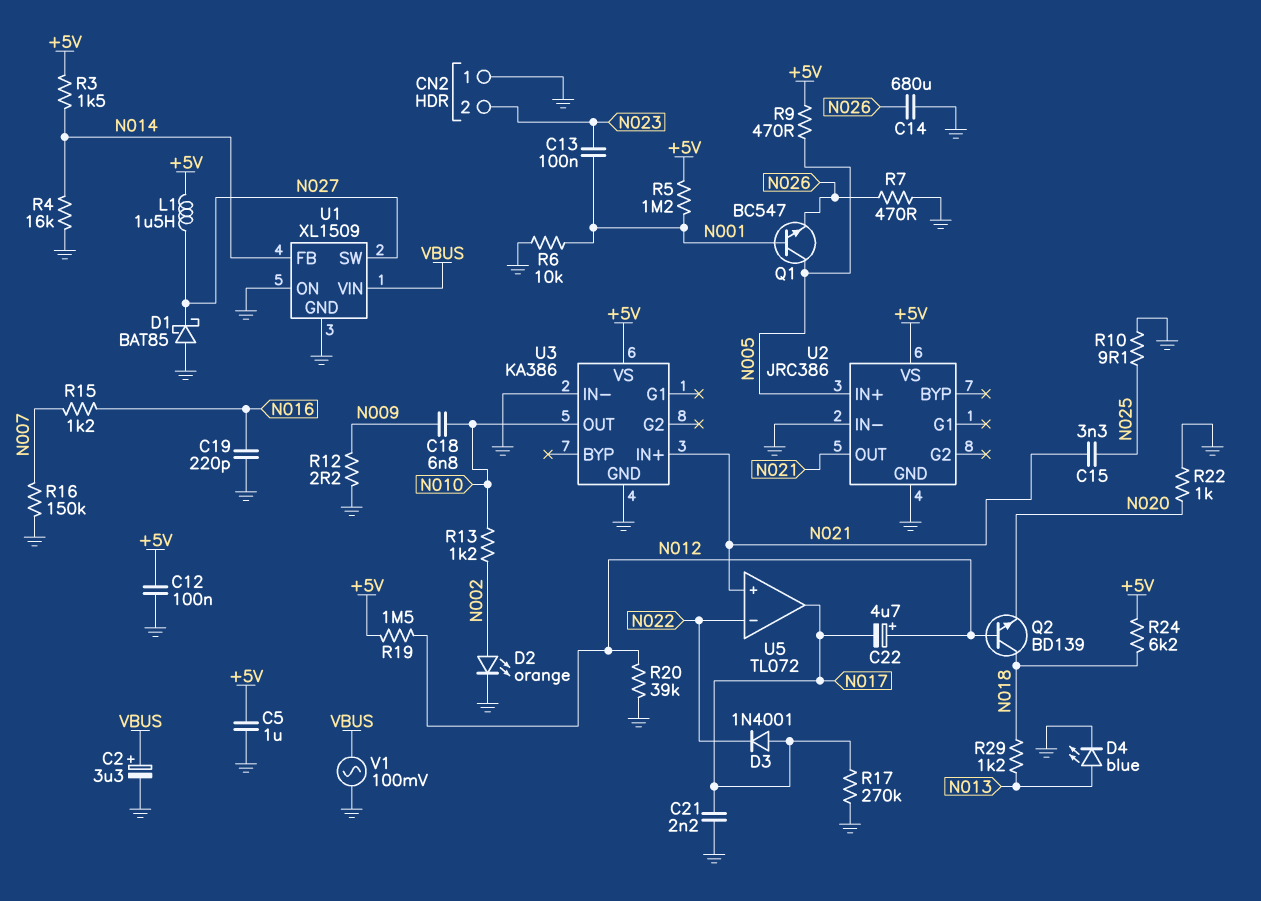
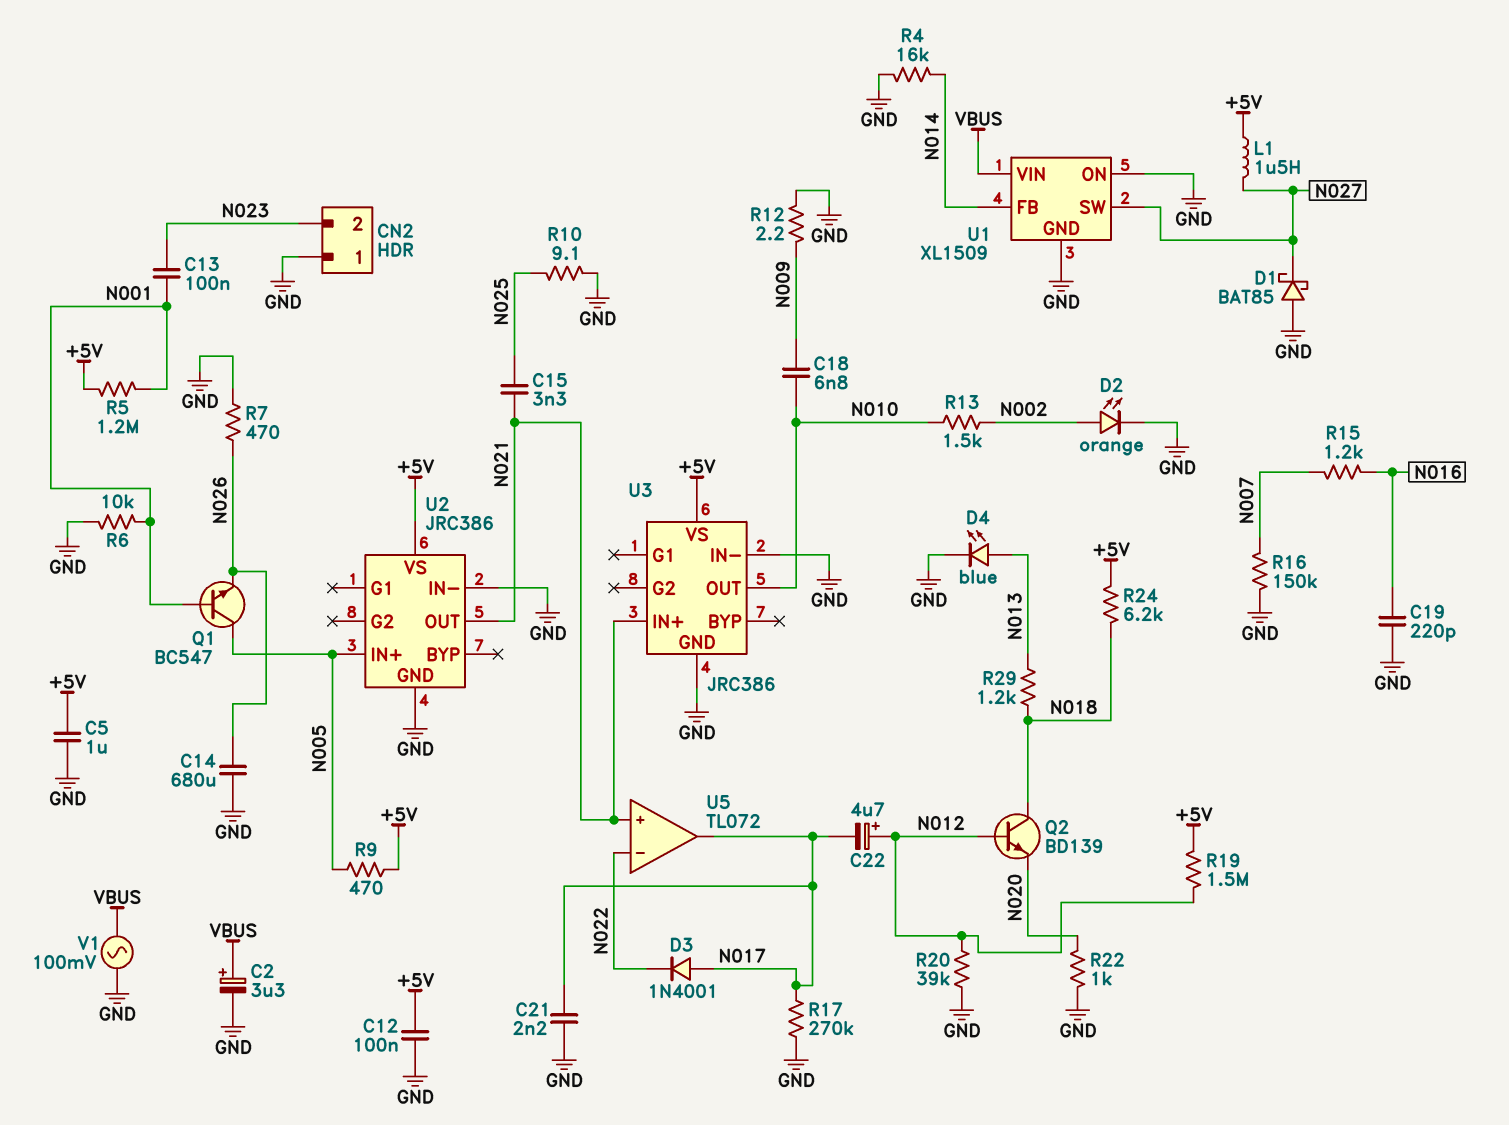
R3: 1.5k (+5V, N014) -> none
R13: 1.2k (N002, N010) -> 1.5k (N002, N010)
U3: KA386 -> JRC386

